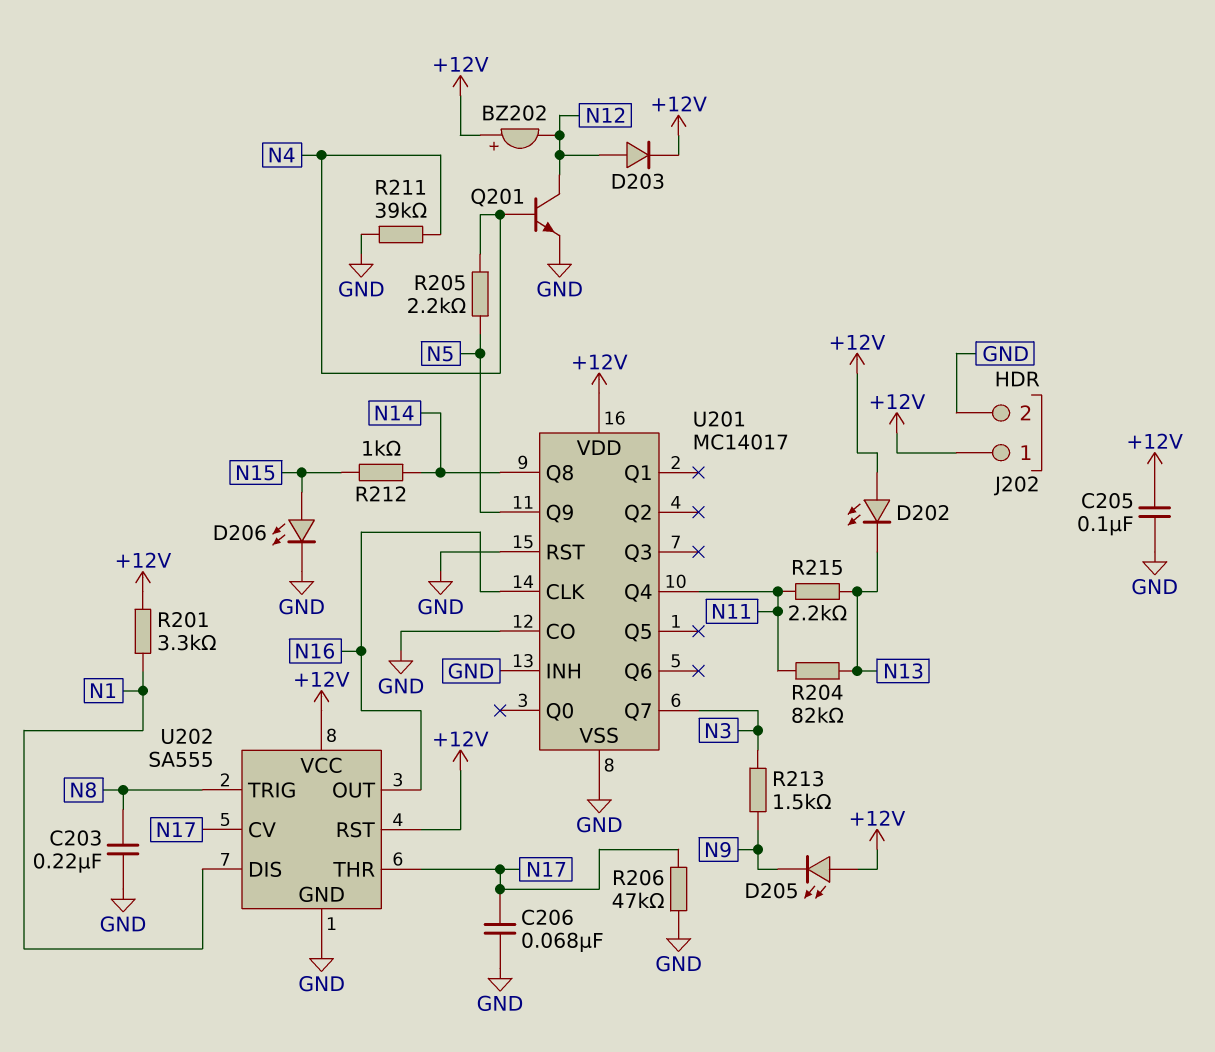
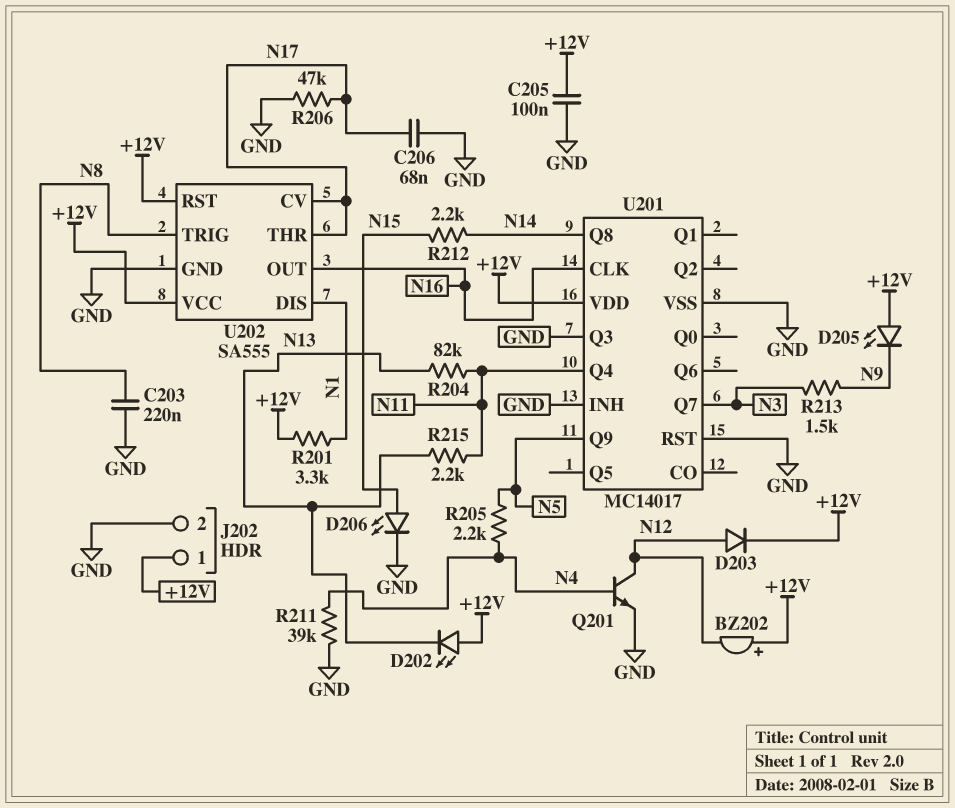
R212: 1k (N14, N15) -> 2.2k (N14, N15)
U201 pin CO: GND -> none
U201 pin Q3: none -> GND

